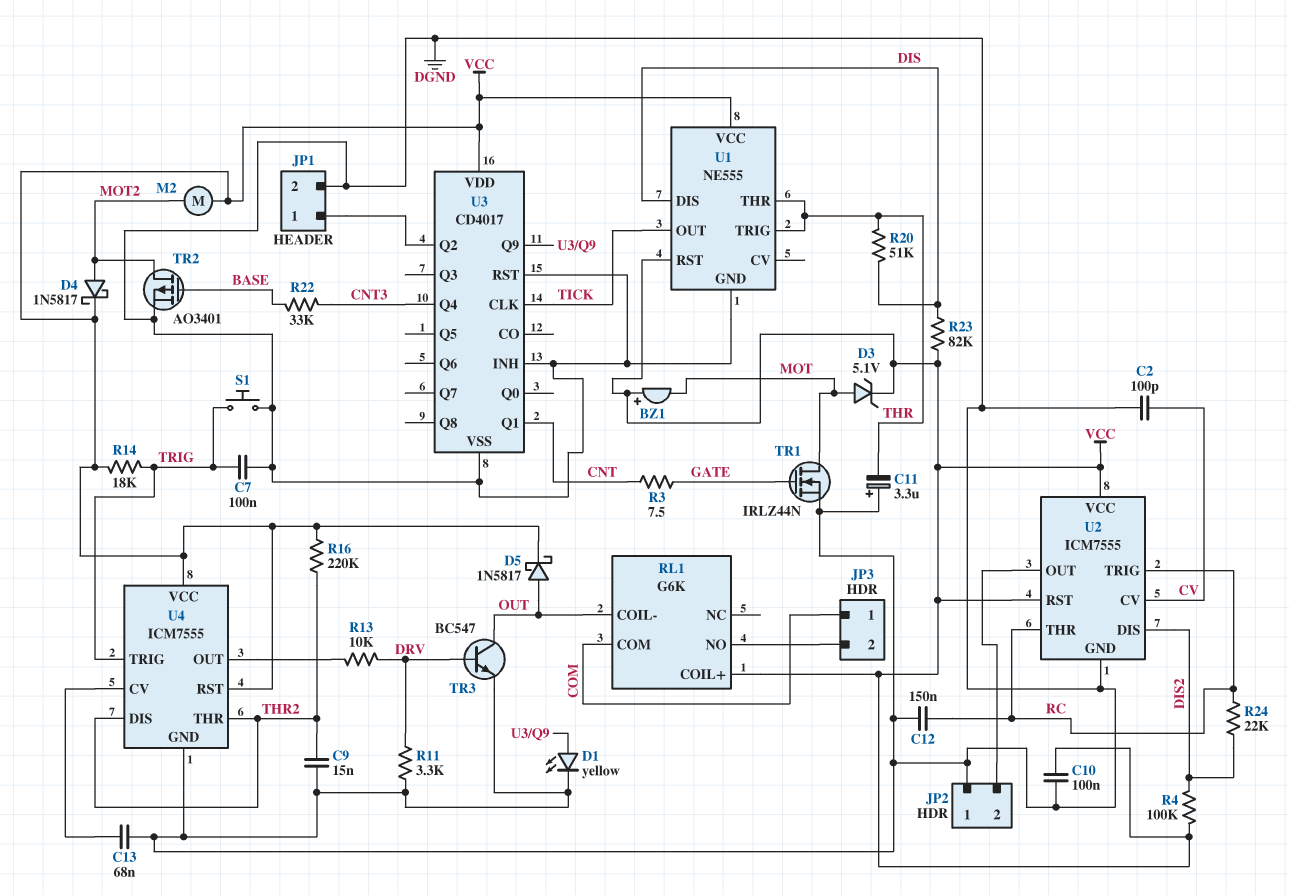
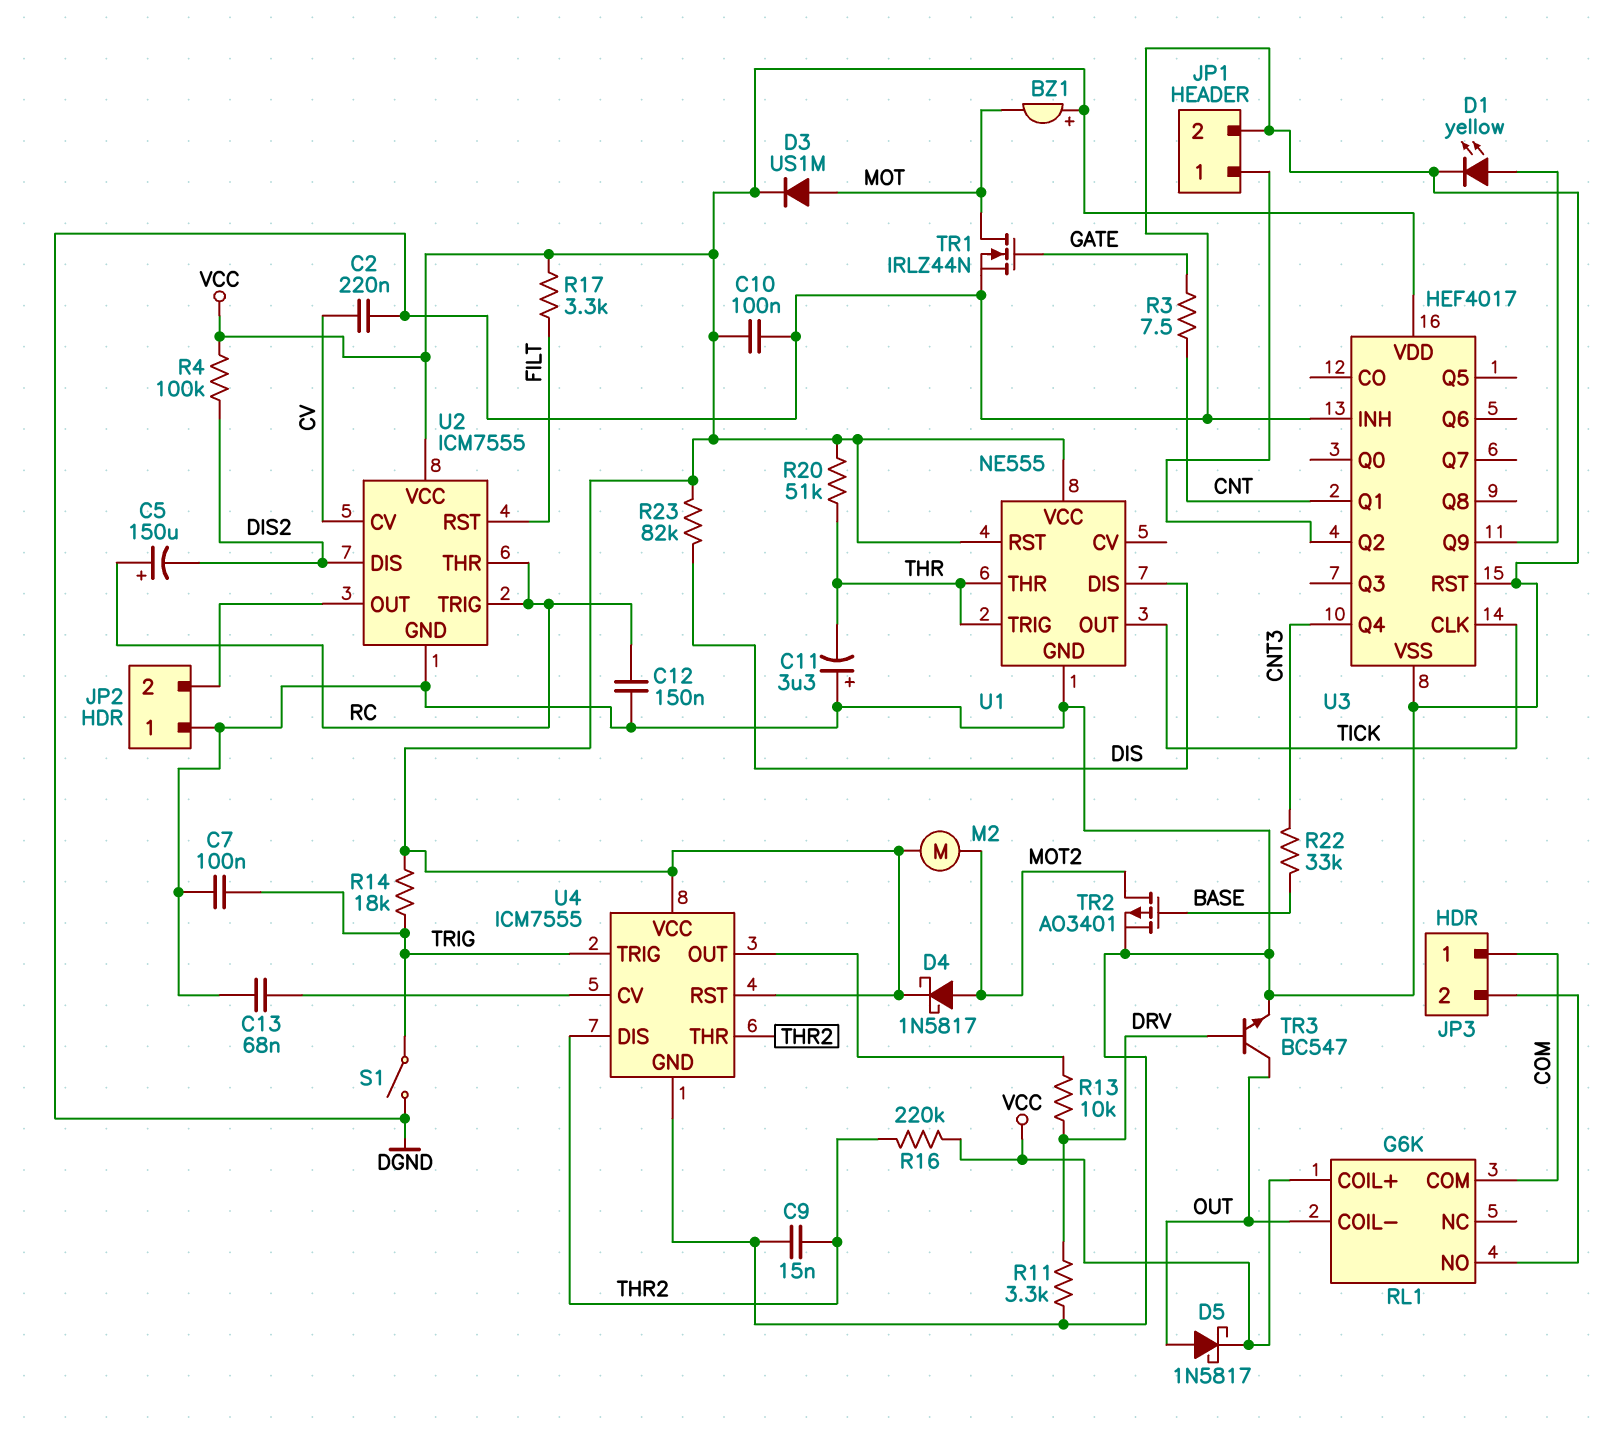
C2: 100pF (CV, DGND) -> 220nF (CV, DGND)
C5: none -> 150uF (plus RC, minus DIS2)
D3: zener 5.1V (A MOT, K VCC) -> diode US1M (A MOT, K VCC)
R17: none -> 3.3k (FILT, VCC)
R20: 51k (DIS, THR) -> 51k (THR, VCC)
R24: 22k (DIS2, RC) -> none
S1: button (DGND, TRIG) -> switch (DGND, TRIG)
U2 pin RST: VCC -> FILT
U3: CD4017 -> HEF4017

